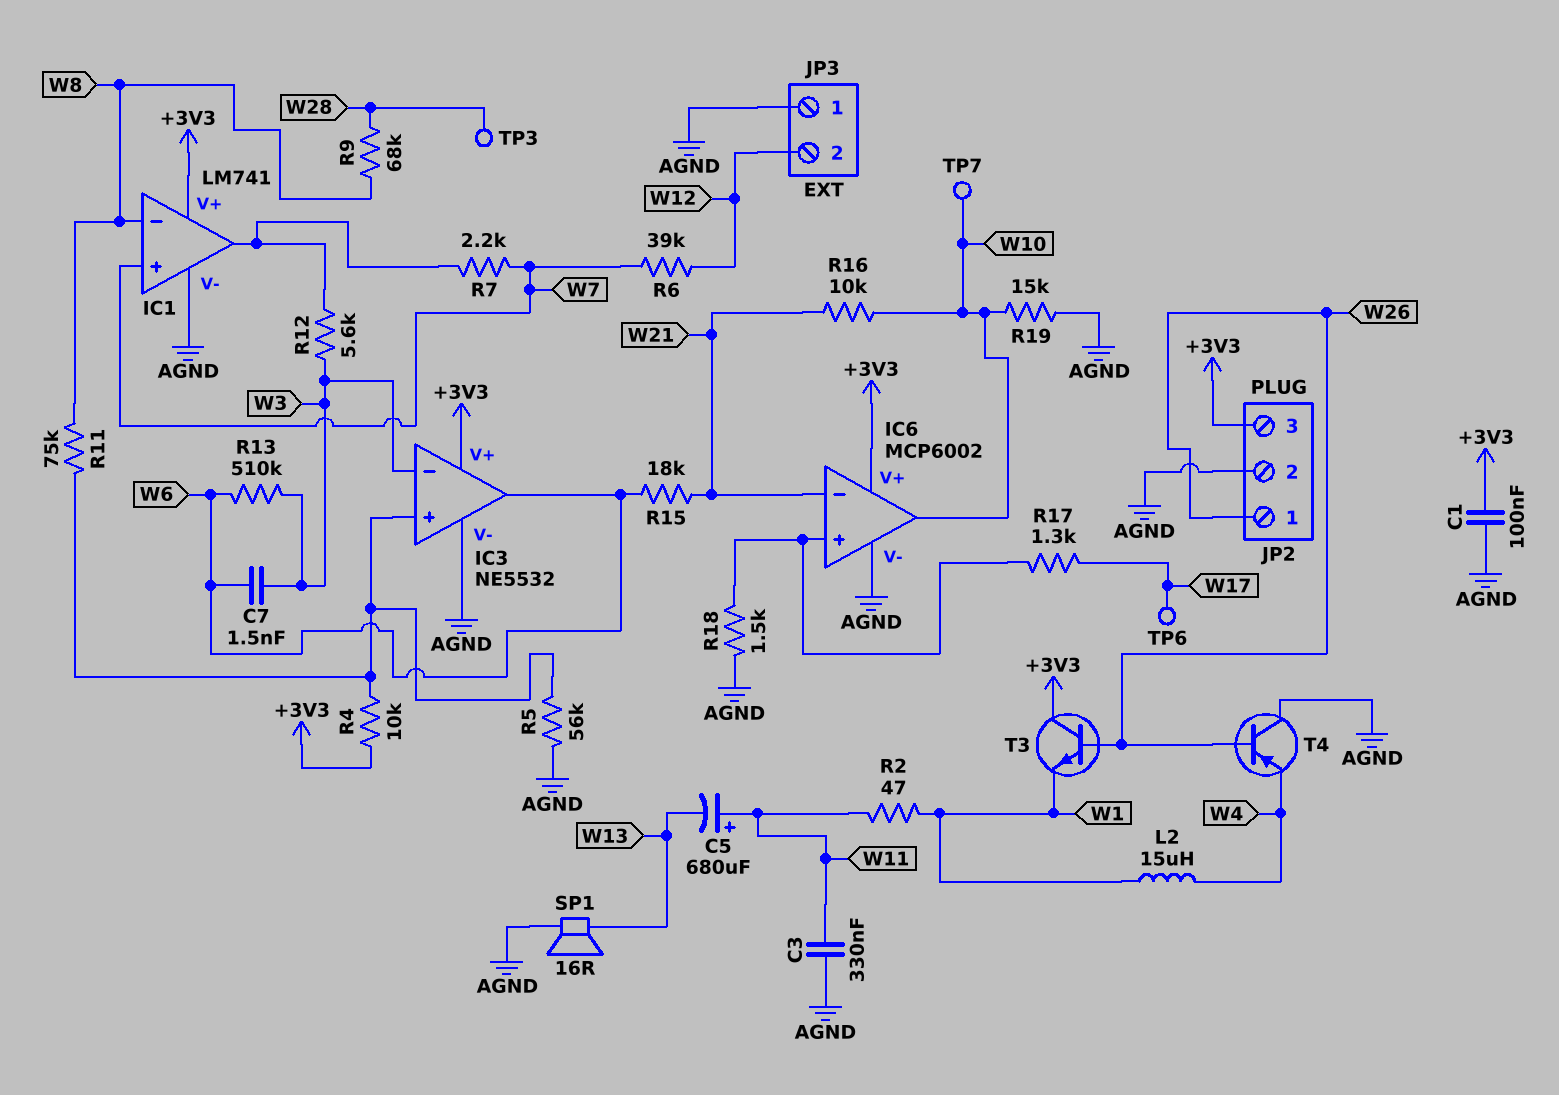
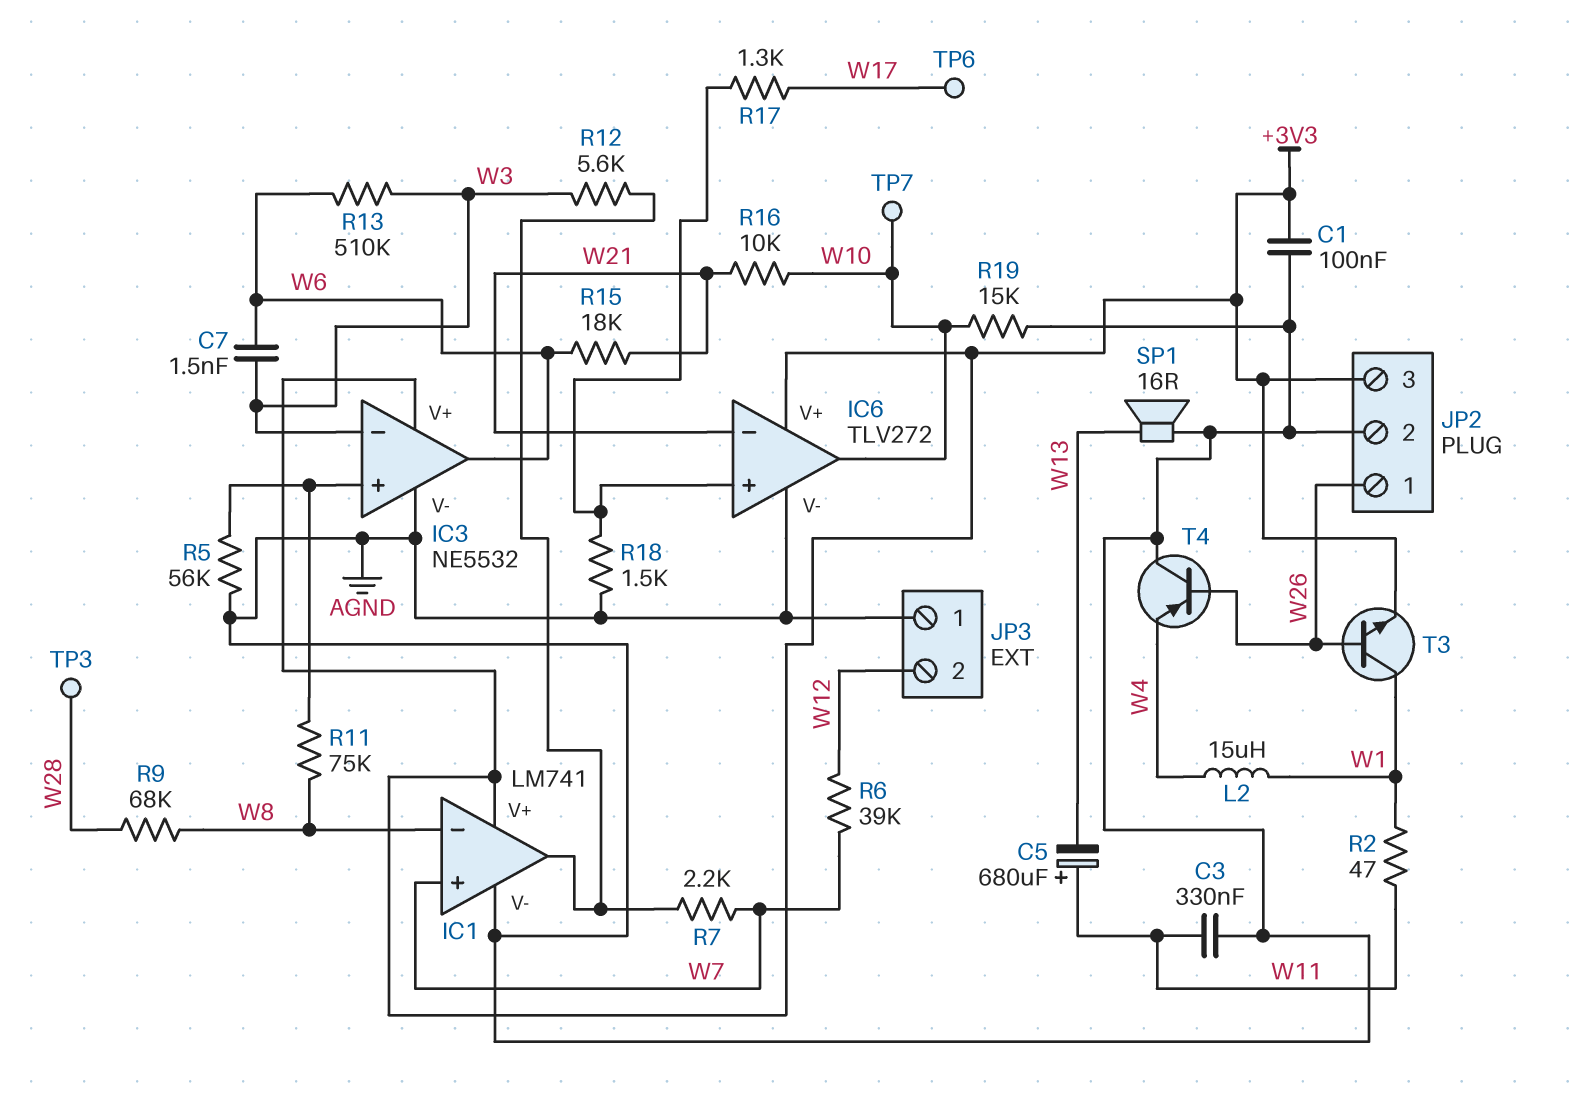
IC6: MCP6002 -> TLV272
R4: 10k (+3V3, IC3/in+) -> none
T3: NPN (B W26, C +3V3, E W1) -> NPN (B W26, C W1, E +3V3)

